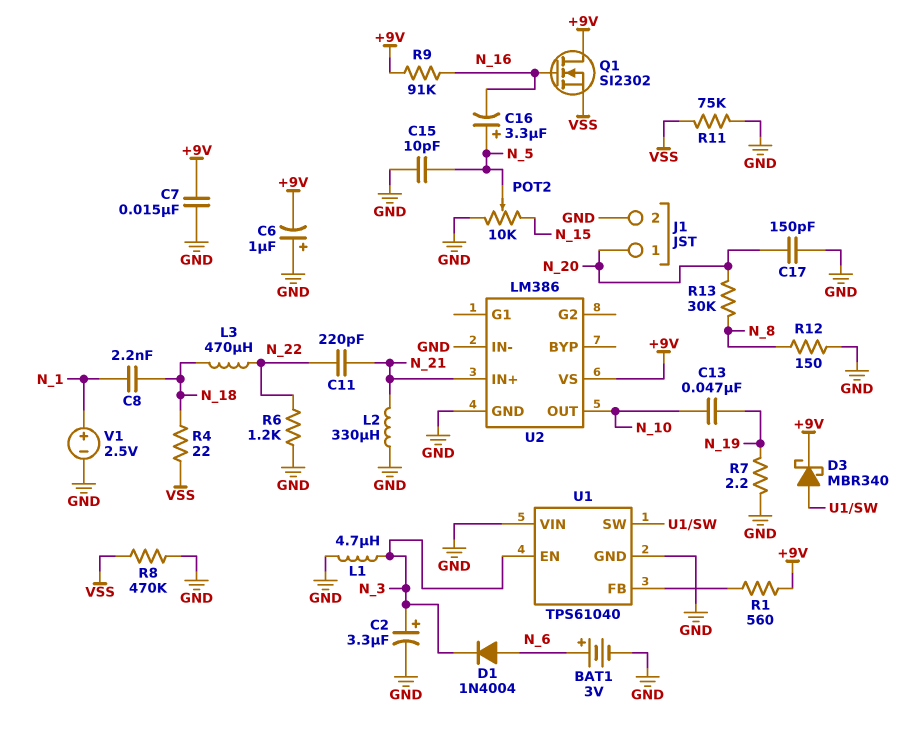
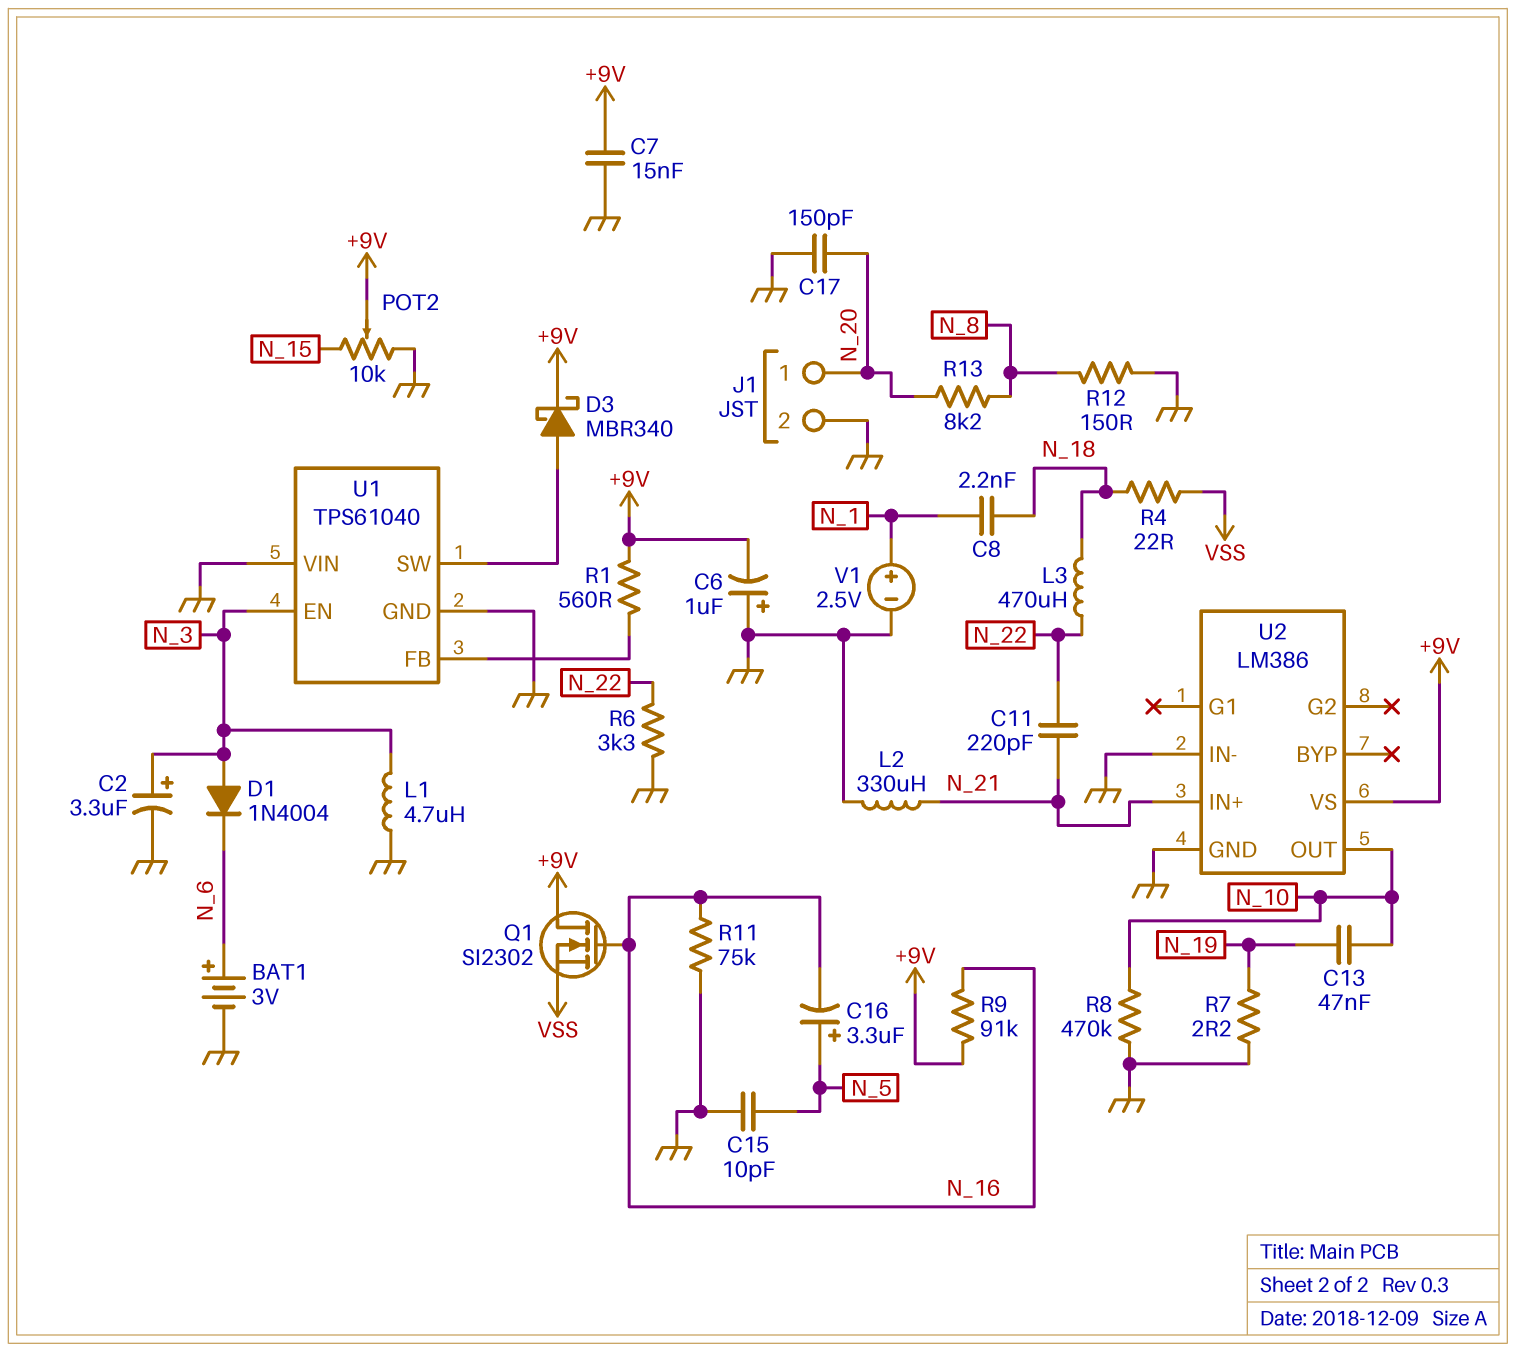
D1: diode 1N4004 (A N_6, K N_3) -> diode 1N4004 (A N_3, K N_6)
POT2: 10k (GND, N_15, wiper N_5) -> 10k (GND, N_15, wiper +9V)
R6: 1.2k (GND, N_22) -> 3.3k (GND, N_22)
R8: 470k (GND, VSS) -> 470k (GND, N_10)
R11: 75k (GND, VSS) -> 75k (GND, N_16)
R13: 30k (N_8, N_20) -> 8.2k (N_8, N_20)

